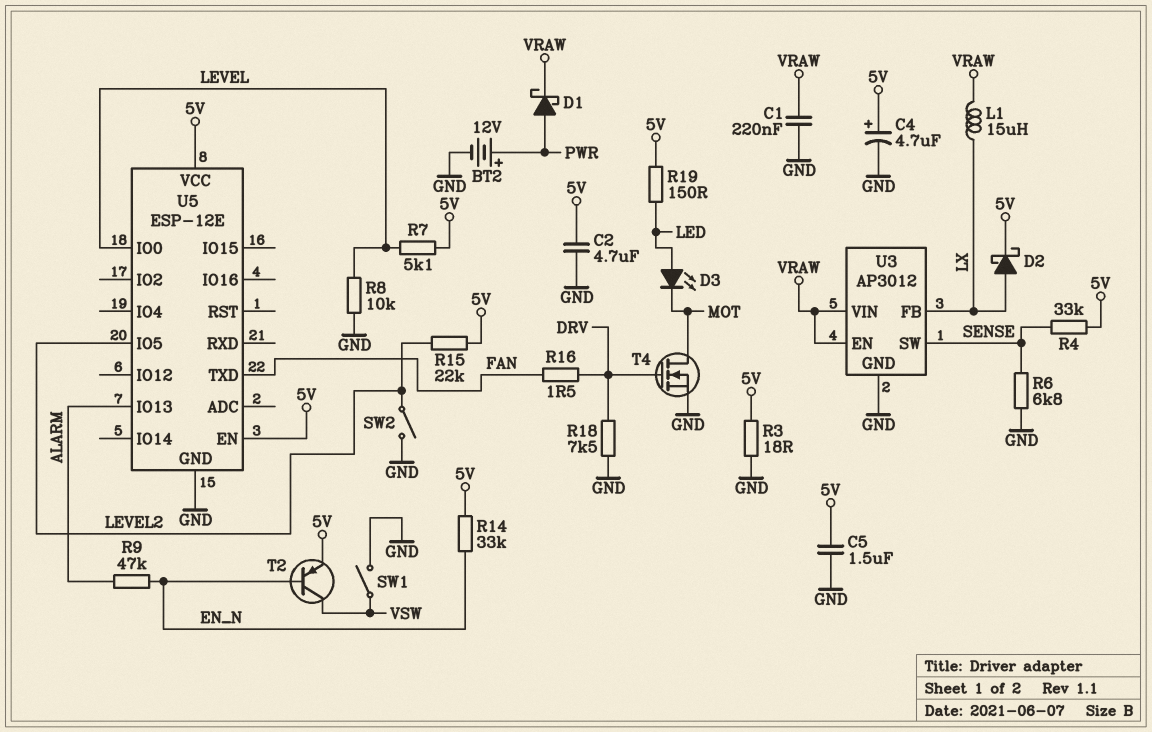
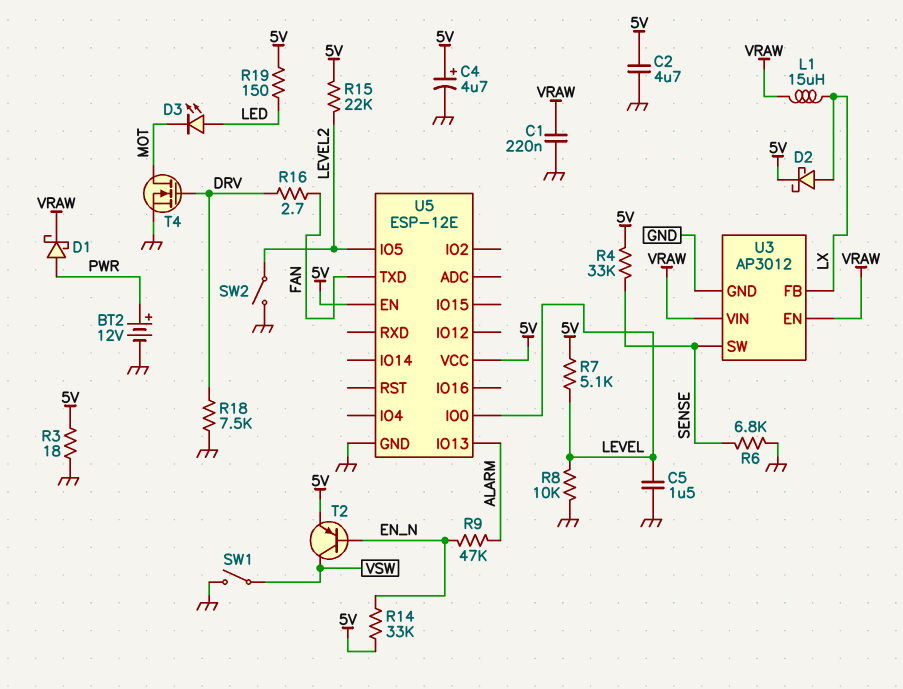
C5: 1.5uF (5V, GND) -> 1.5uF (GND, LEVEL)
R16: 1.5 (DRV, FAN) -> 2.7 (DRV, FAN)

